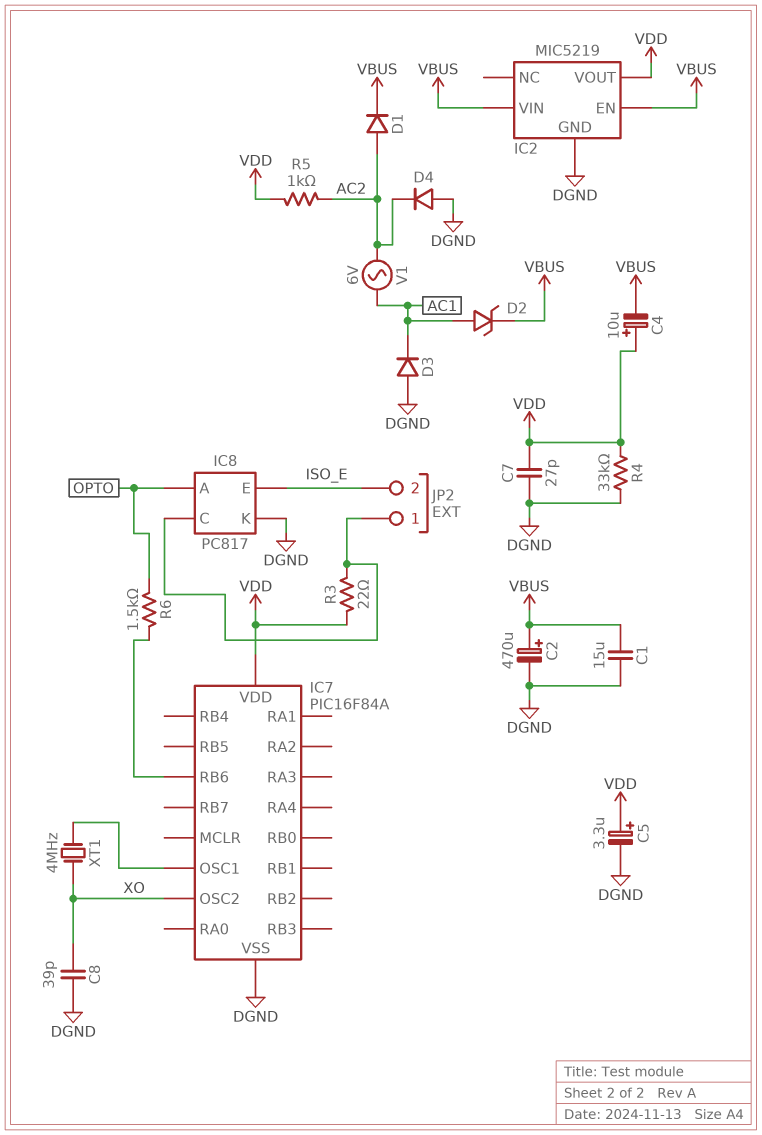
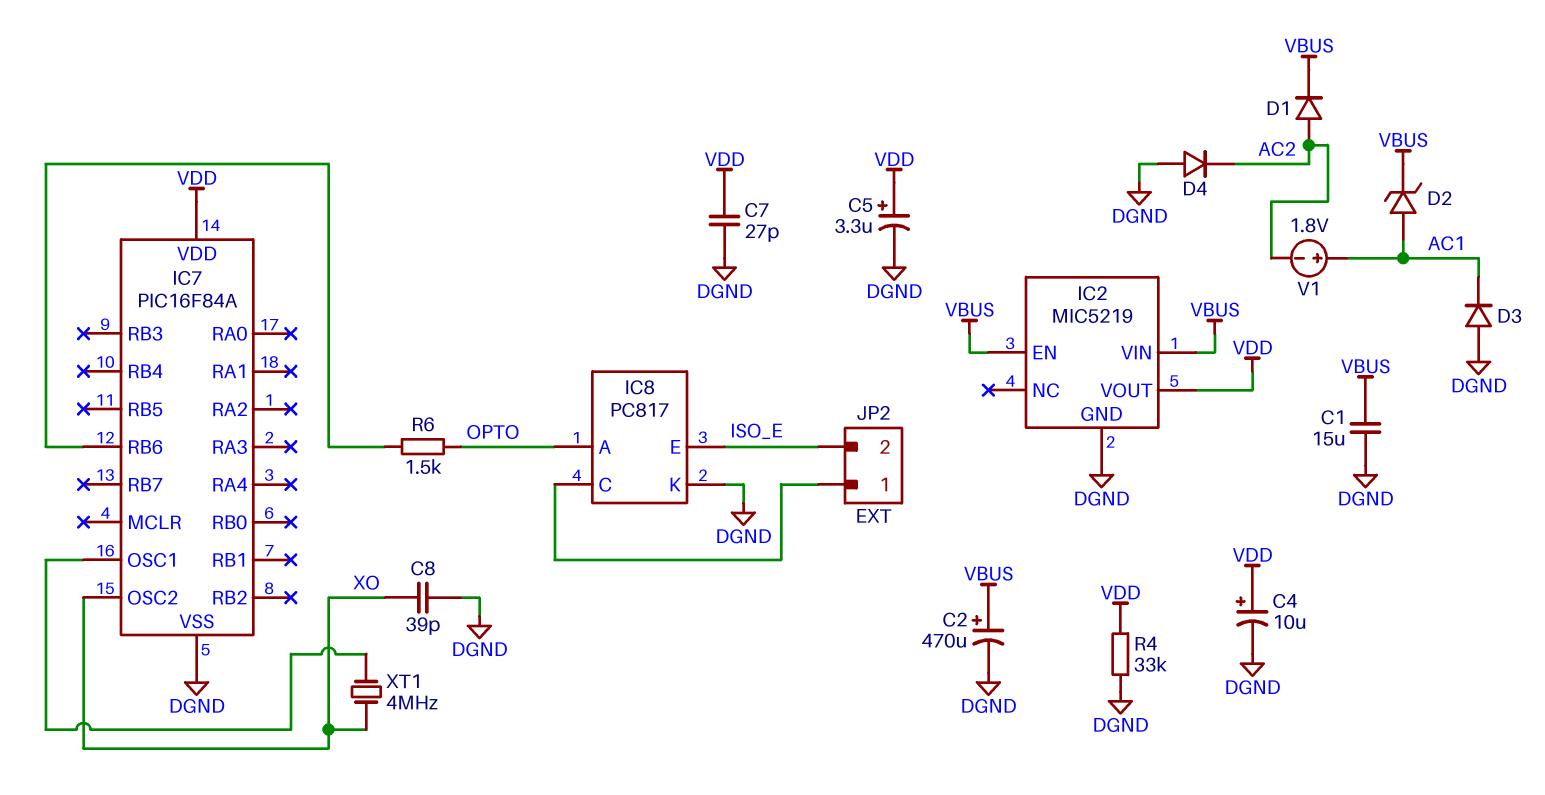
C4: 10uF (plus VDD, minus VBUS) -> 10uF (plus VDD, minus DGND)
R3: 22 (IC8/C, VDD) -> none
R5: 1k (AC2, VDD) -> none
V1: AC 6V (AC1, AC2) -> 1.8V (plus AC1, minus AC2)

